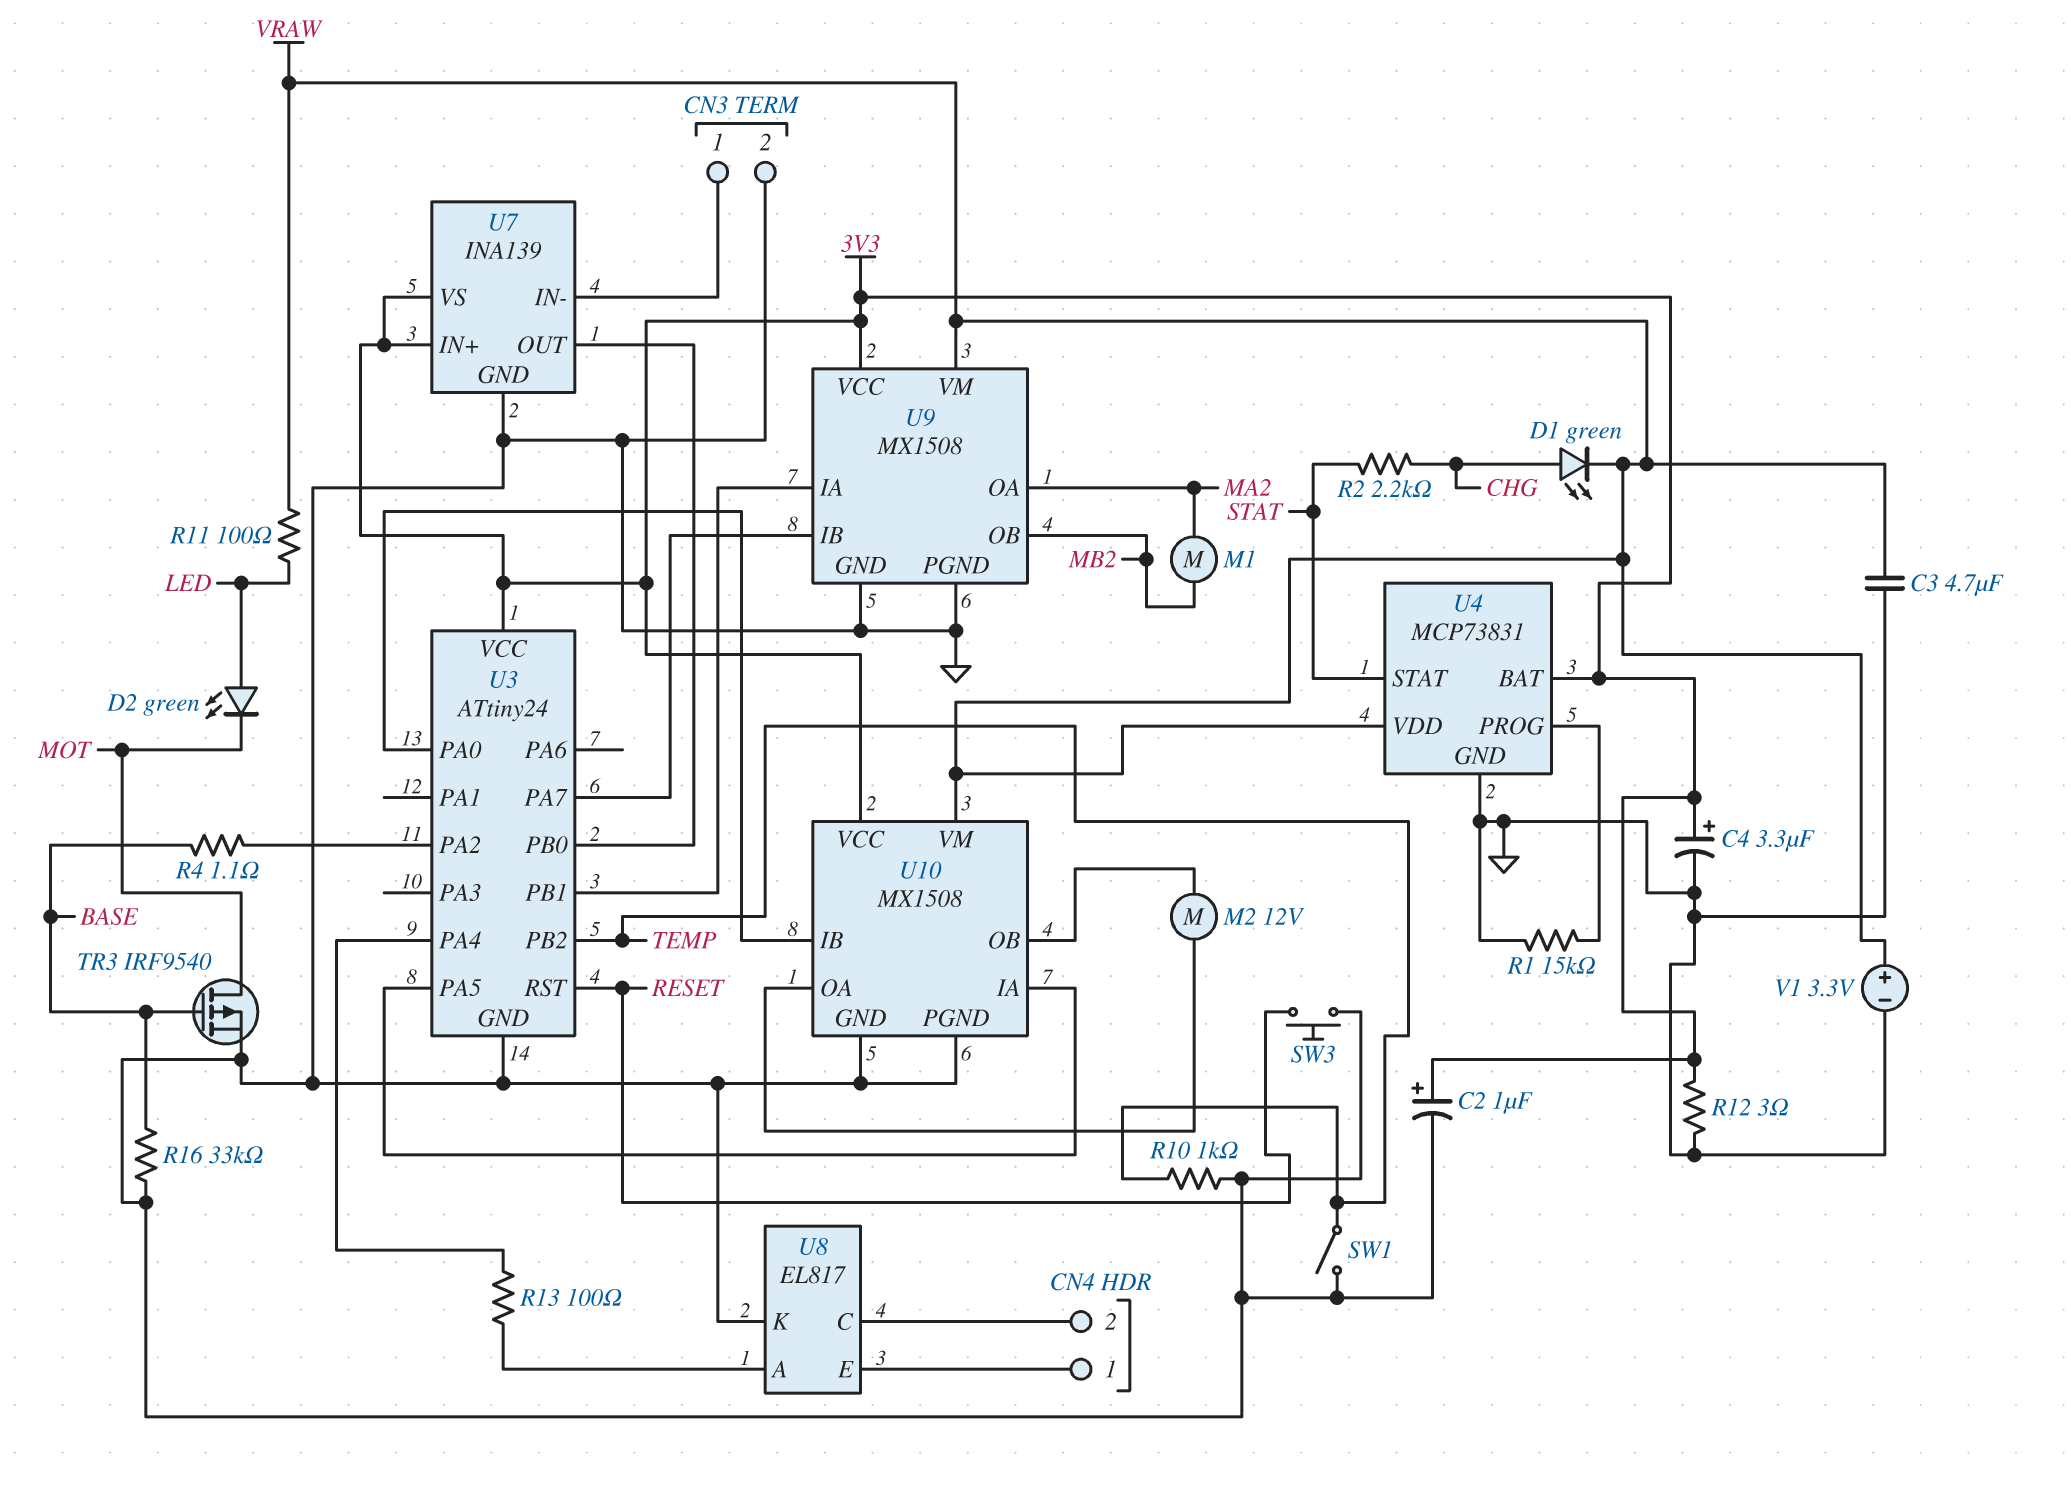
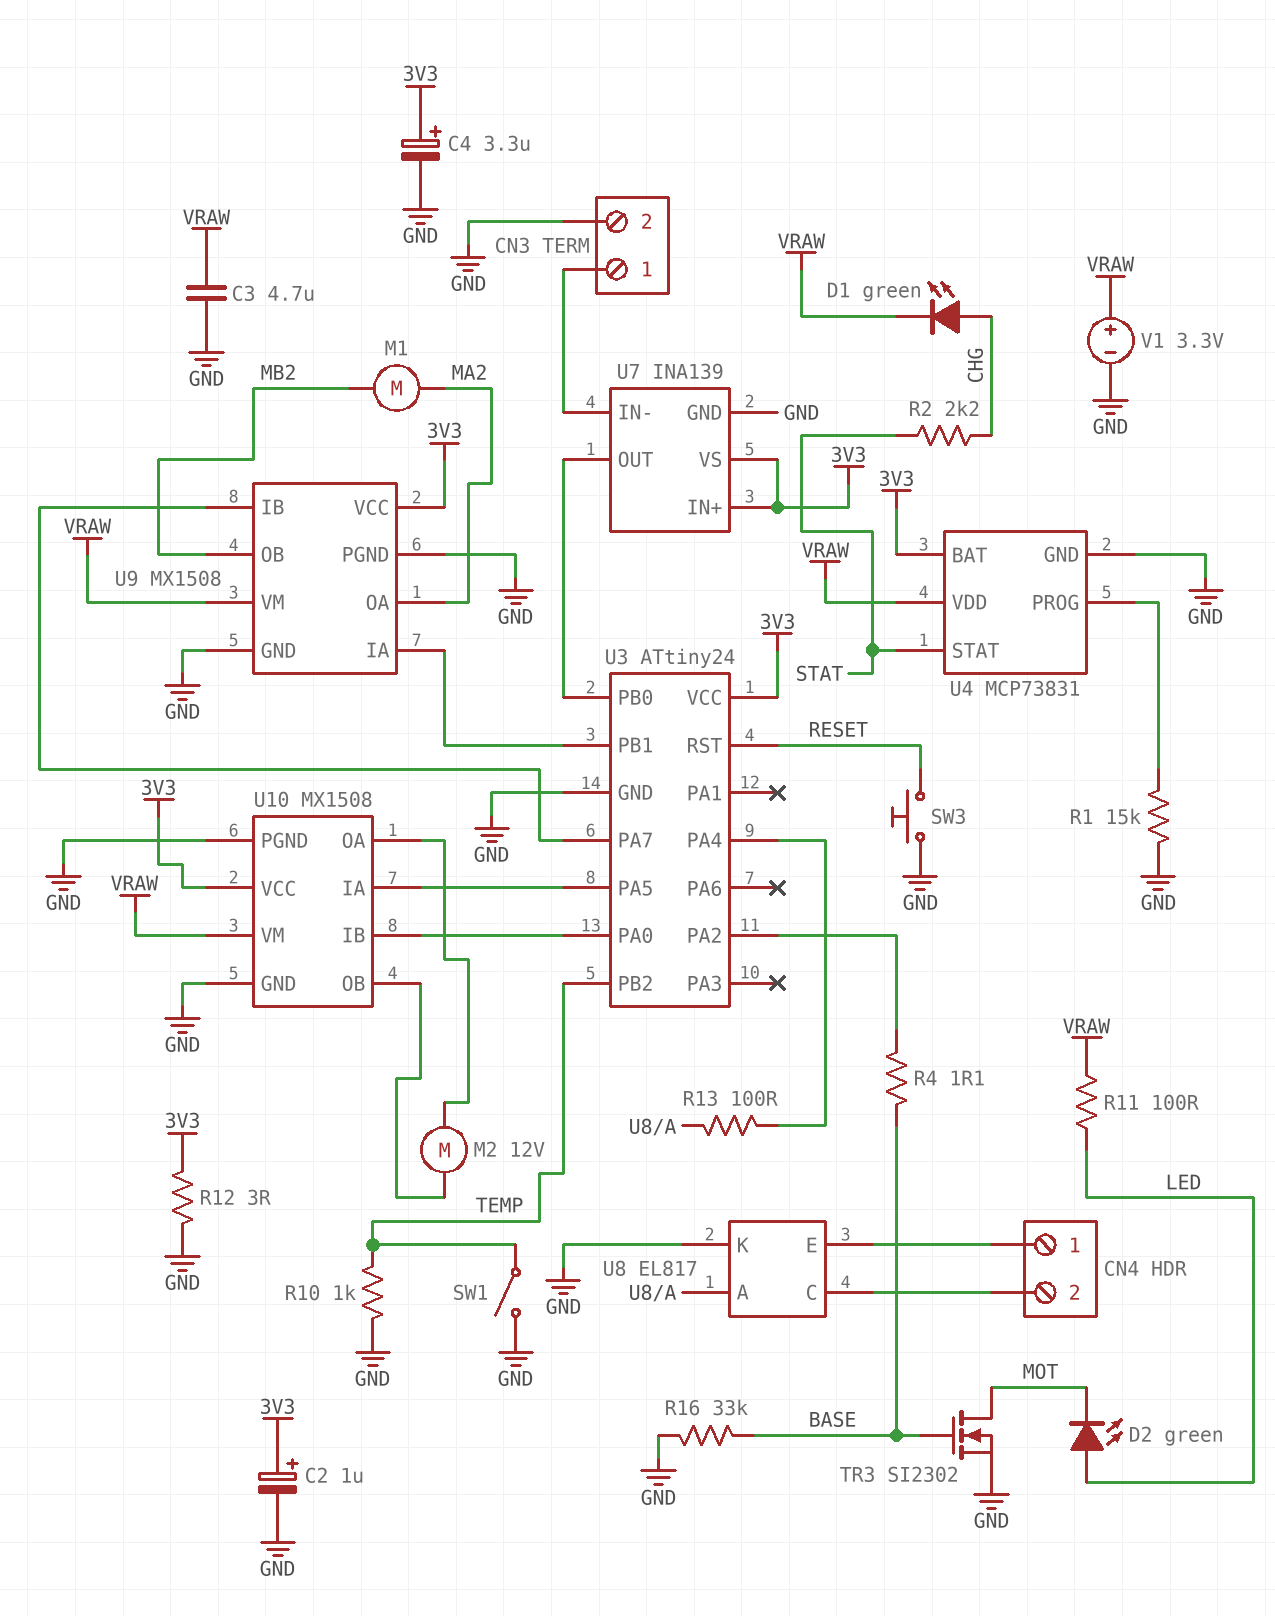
TR3: PMOS IRF9540 (G BASE, D MOT, S GND) -> NMOS SI2302 (G BASE, D MOT, S GND)

